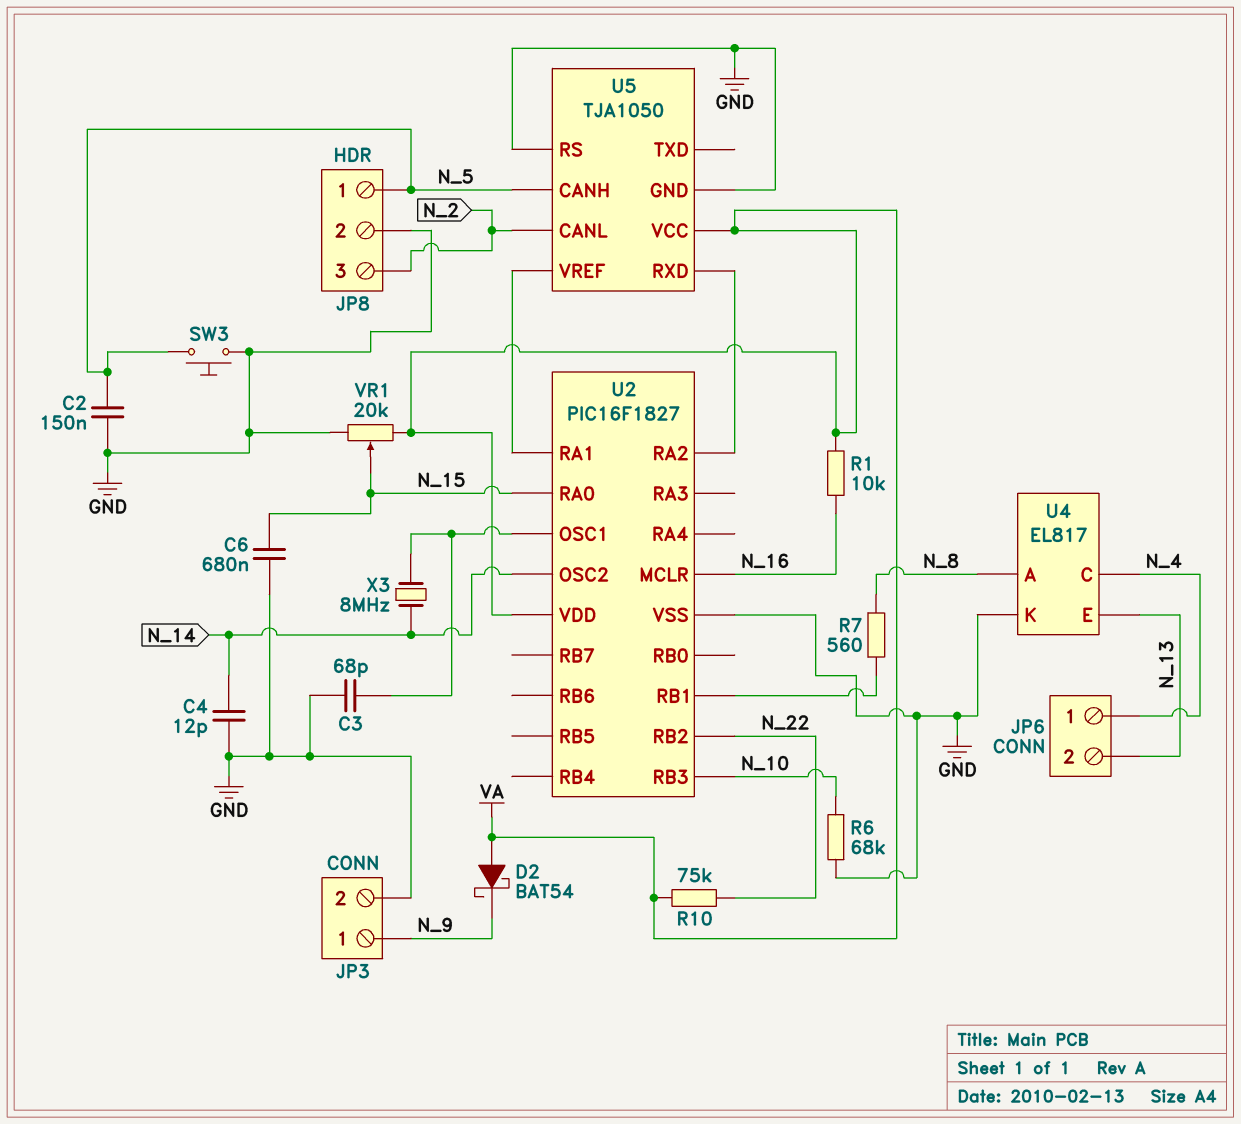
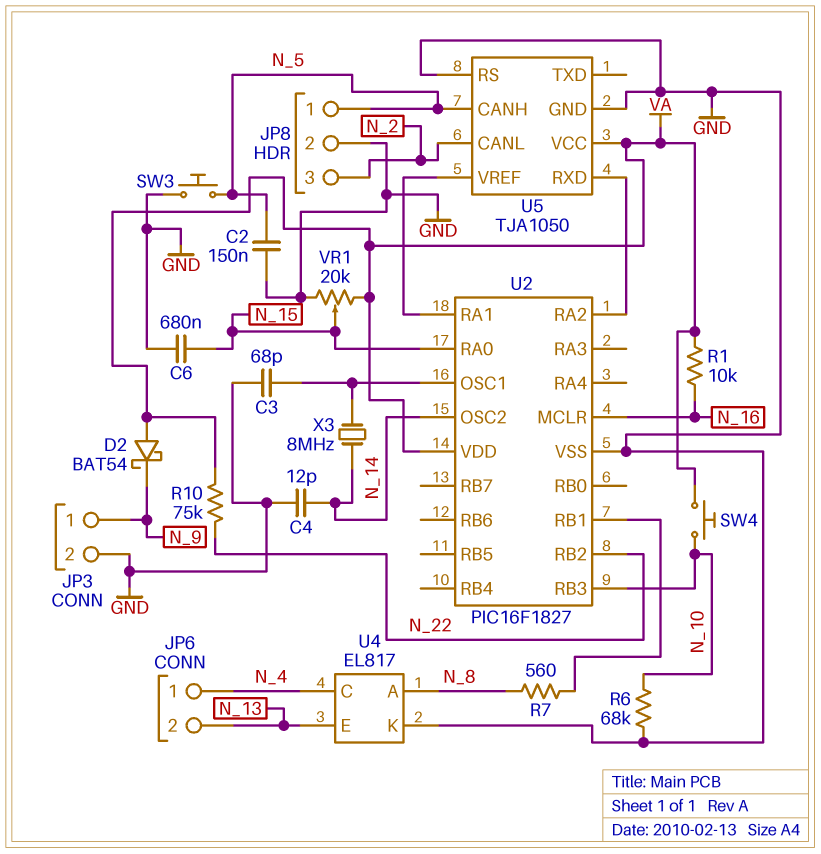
SW4: none -> button (N_10, VA)

